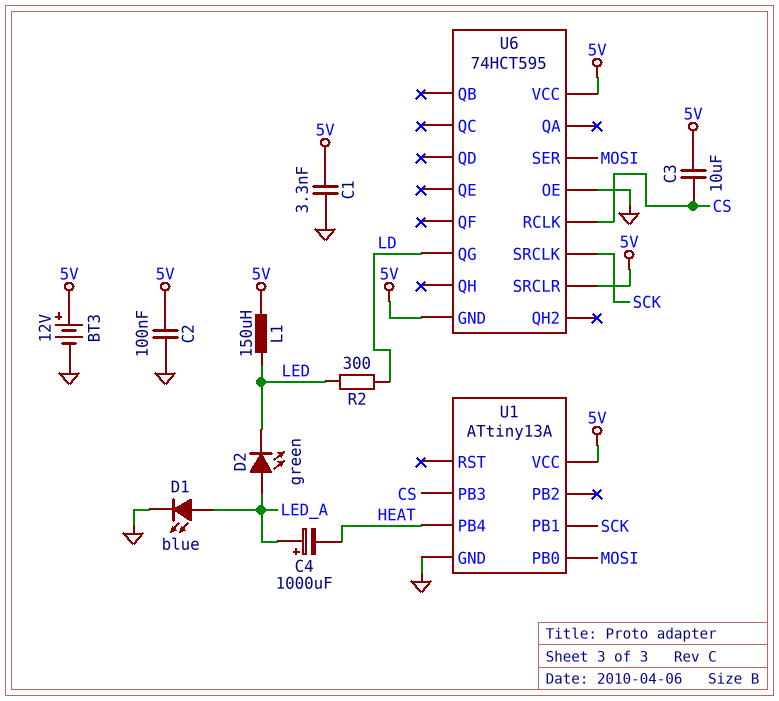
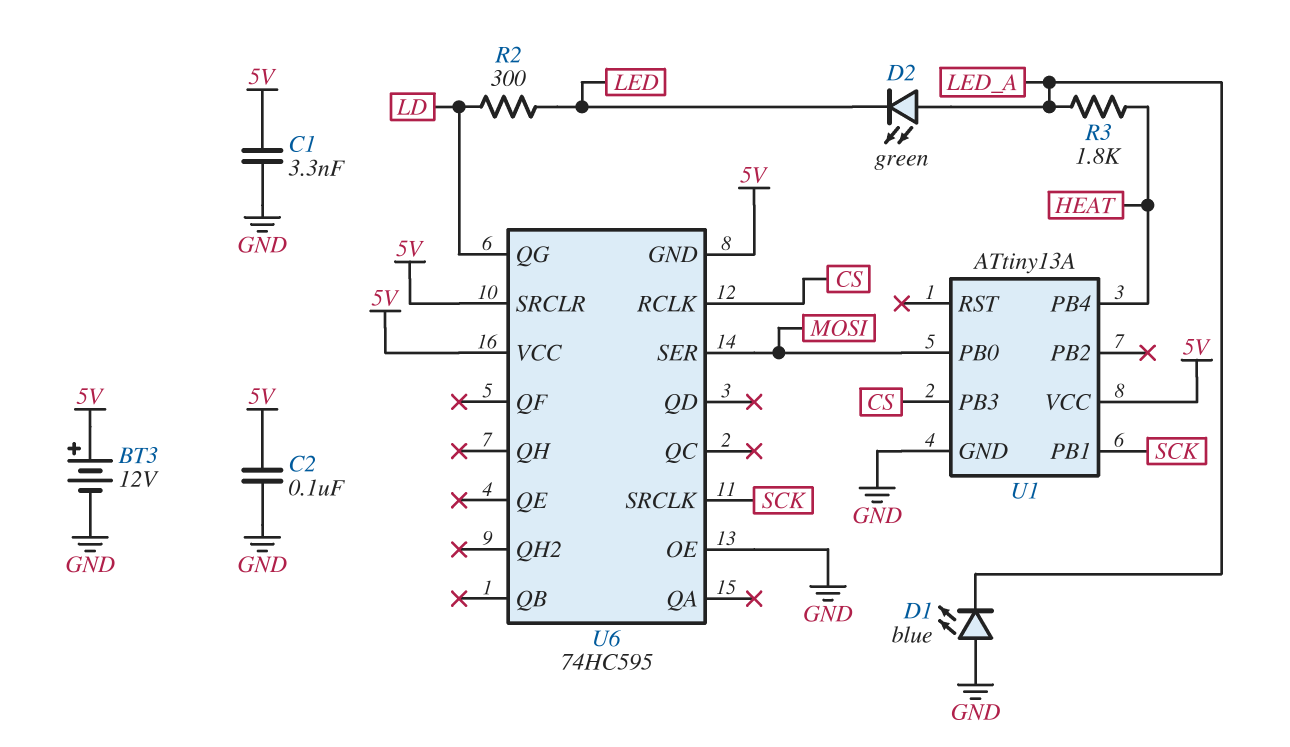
C3: 10uF (5V, CS) -> none
C4: 1000uF (plus LED_A, minus HEAT) -> none
D1: LED blue (A LED_A, K GND) -> LED blue (A GND, K LED_A)
L1: 150uH (5V, LED) -> none
R3: none -> 1.8k (HEAT, LED_A)
U6: 74HCT595 -> 74HC595

